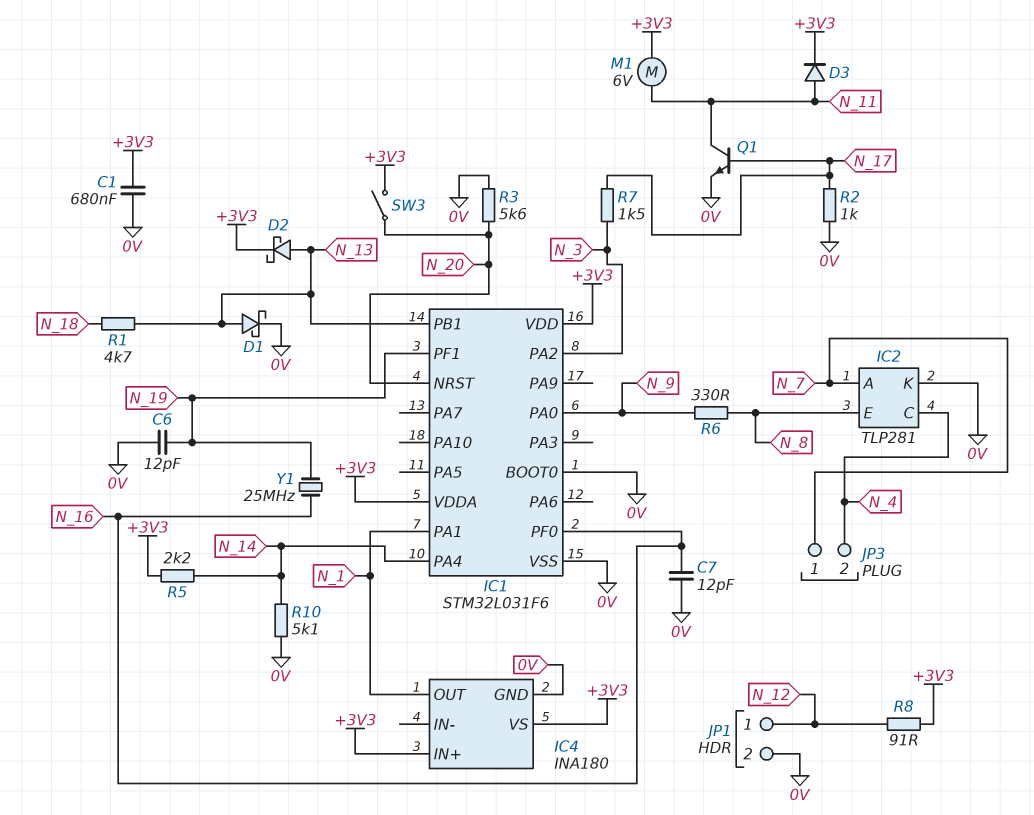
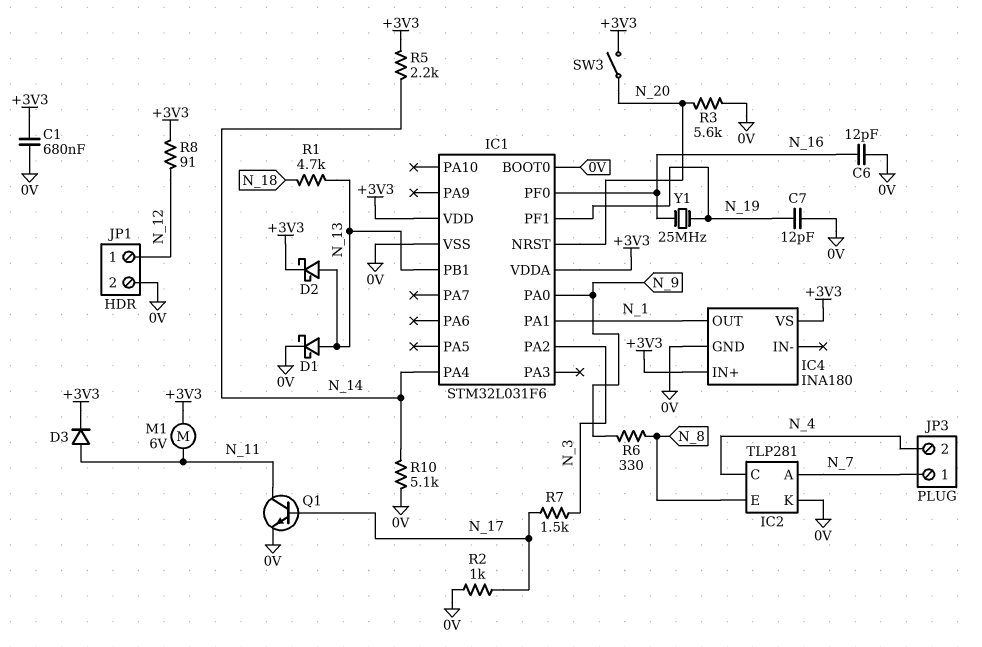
C6: 12pF (0V, N_19) -> 12pF (0V, N_16)
C7: 12pF (0V, N_16) -> 12pF (0V, N_19)

